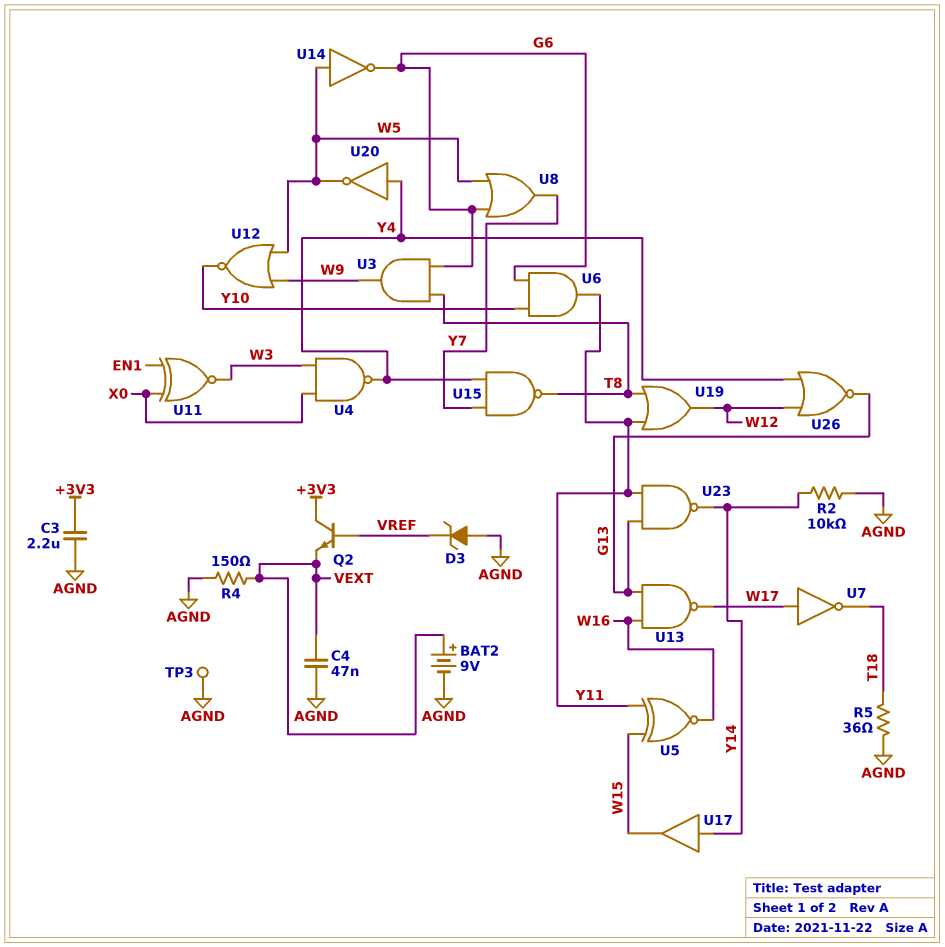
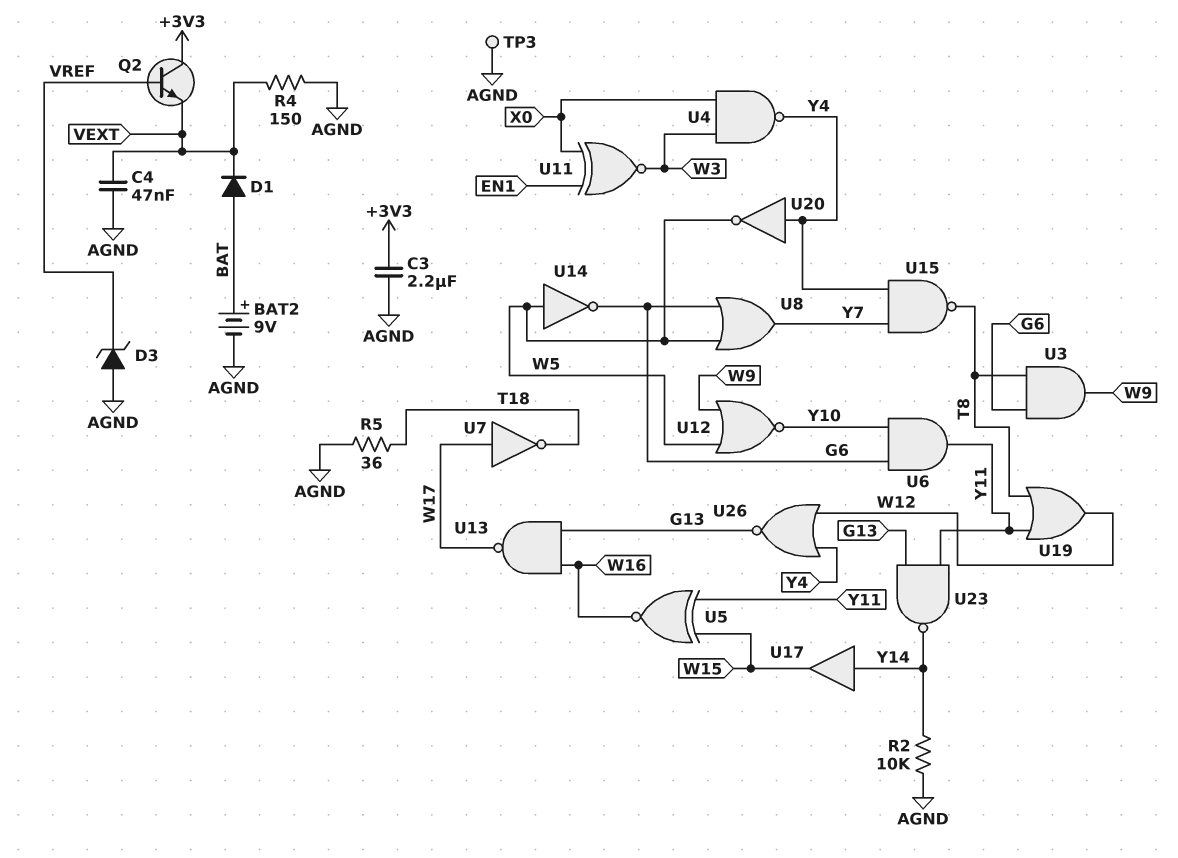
BAT2: 9V (plus VEXT, minus AGND) -> 9V (plus BAT, minus AGND)
D1: none -> diode (A BAT, K VEXT)

